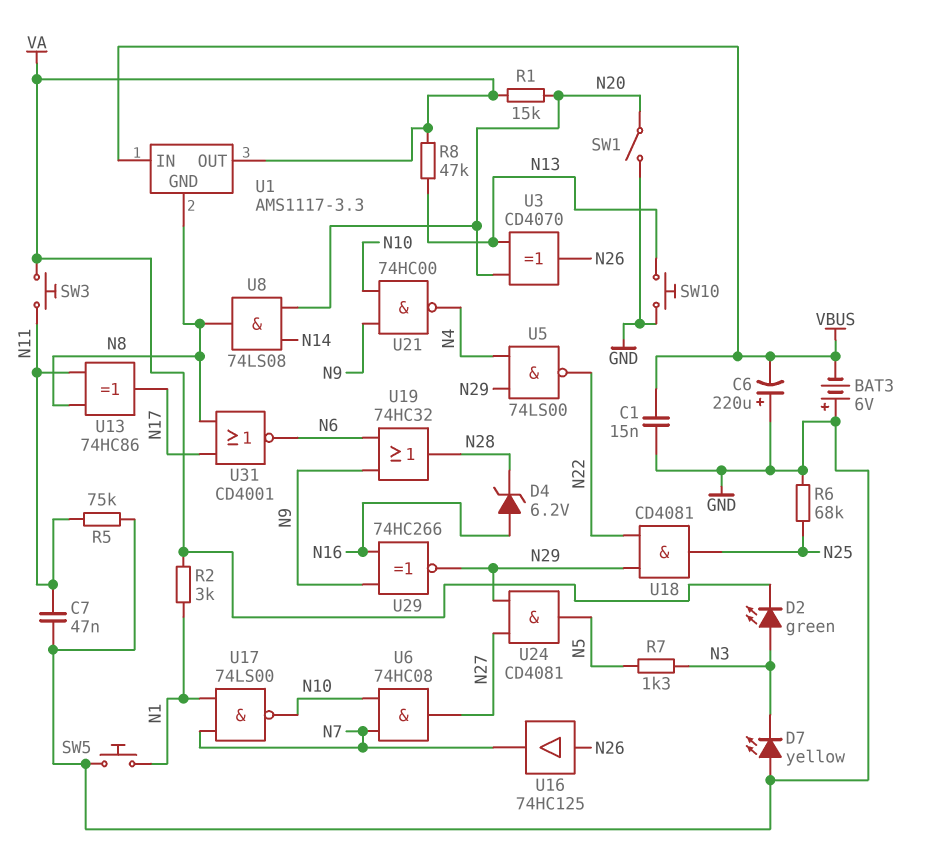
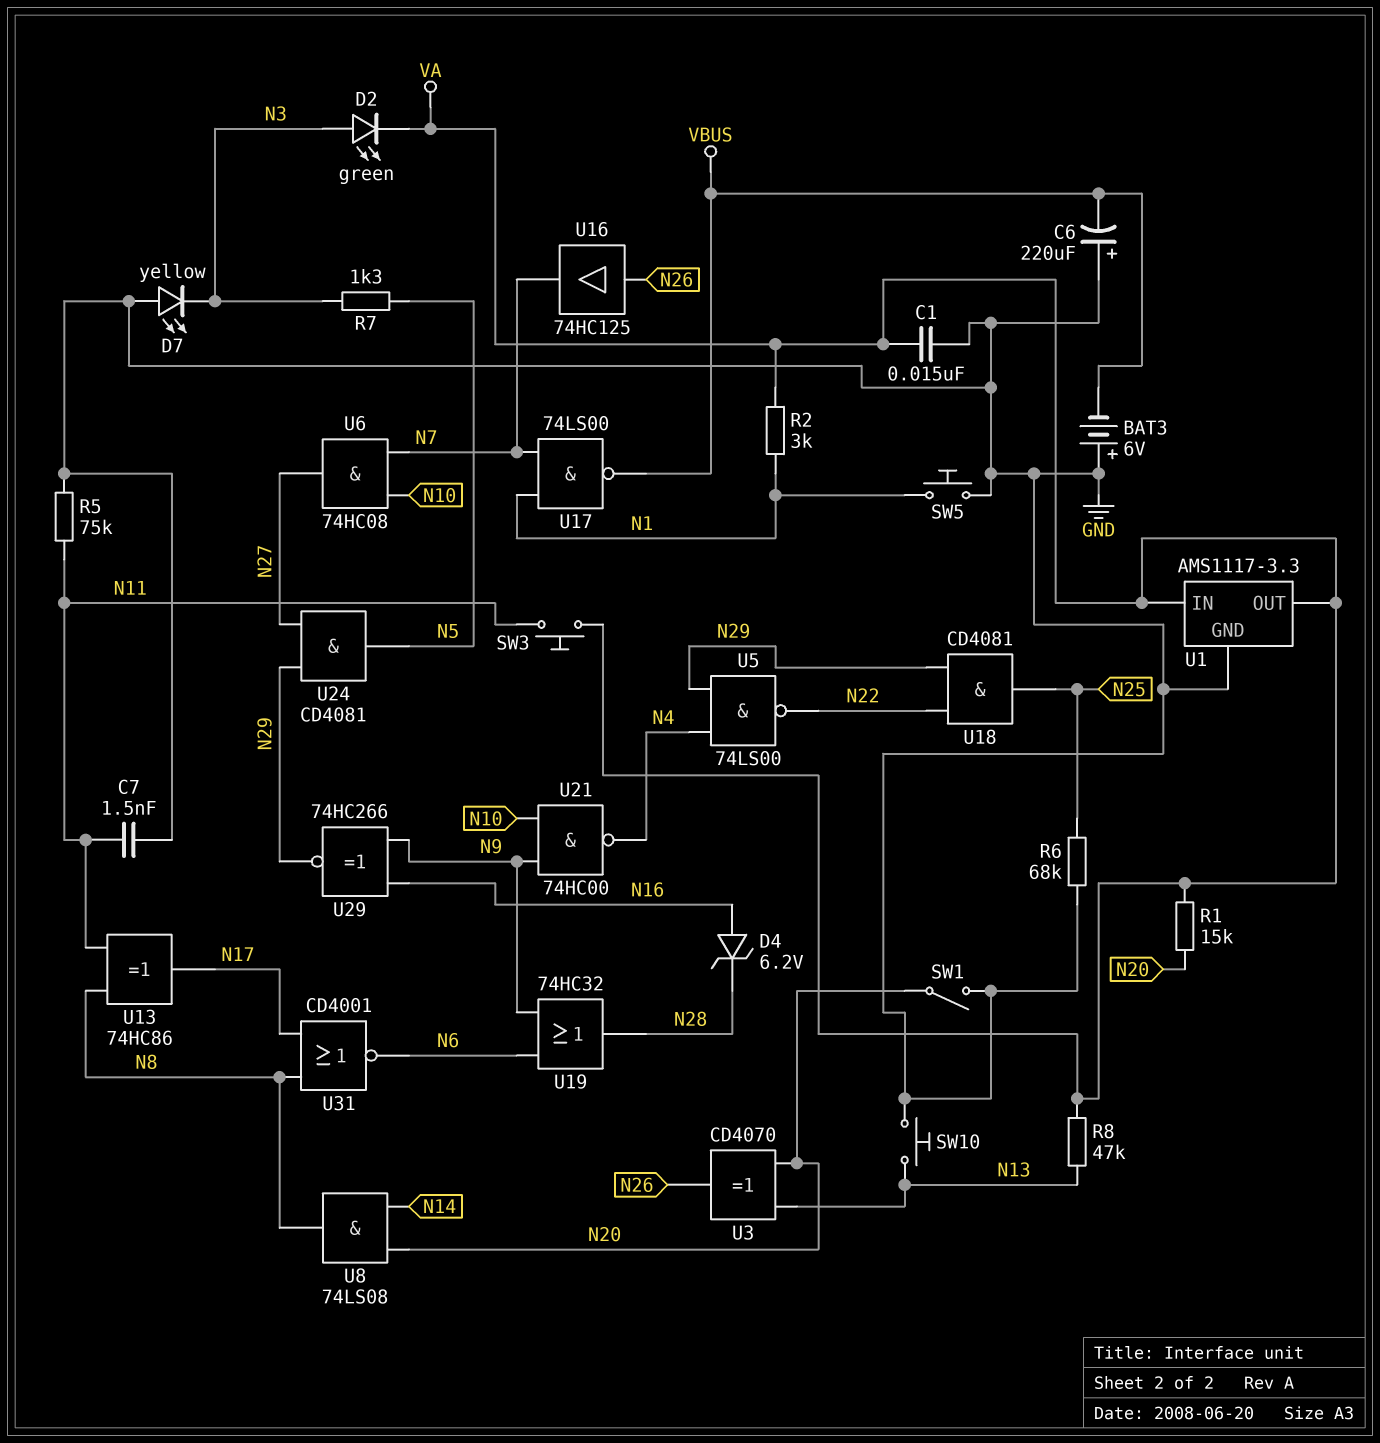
C1: 15nF (GND, VBUS) -> 15nF (GND, VA)
C7: 47nF (GND, N11) -> 1.5nF (GND, N11)
U1 pin GND: N8 -> GND
U1 pin IN: VBUS -> VA
U17: NAND 74LS00 (in N1, in N7, out N10) -> NAND 74LS00 (in N1, in N7, out VBUS)

